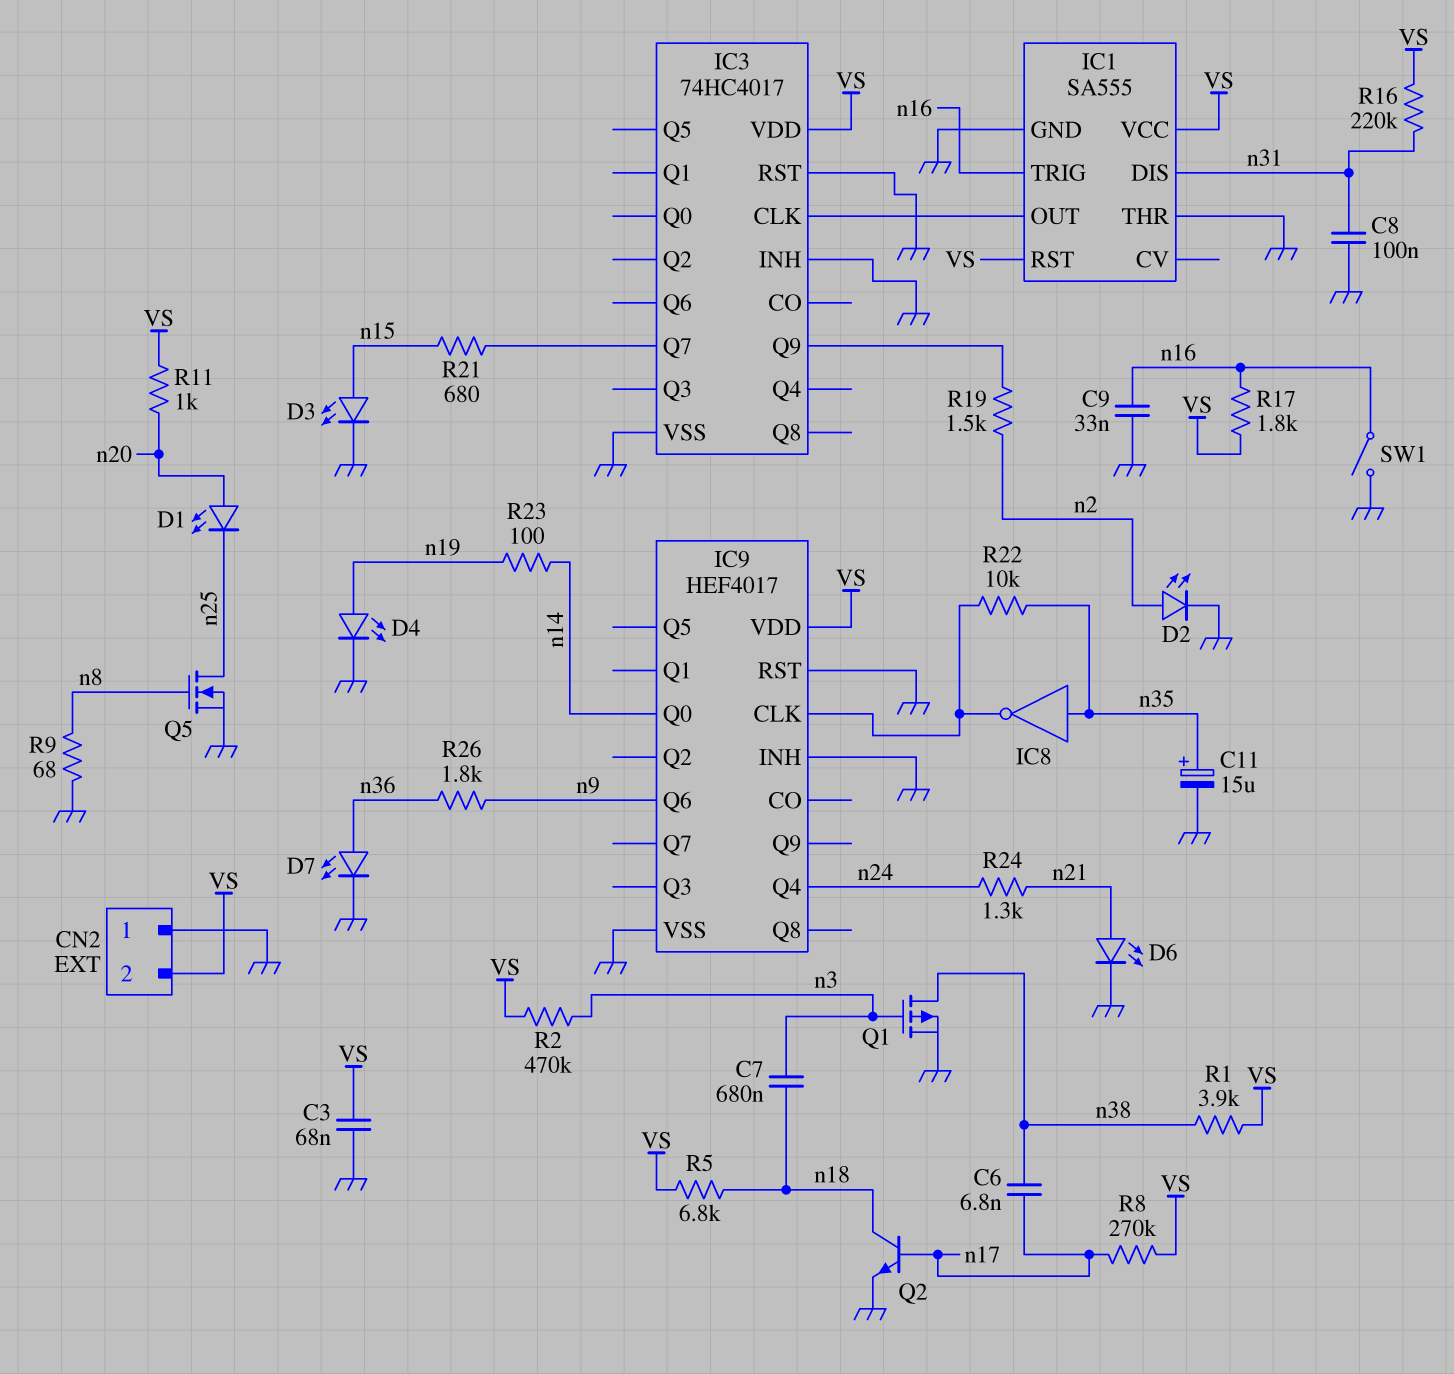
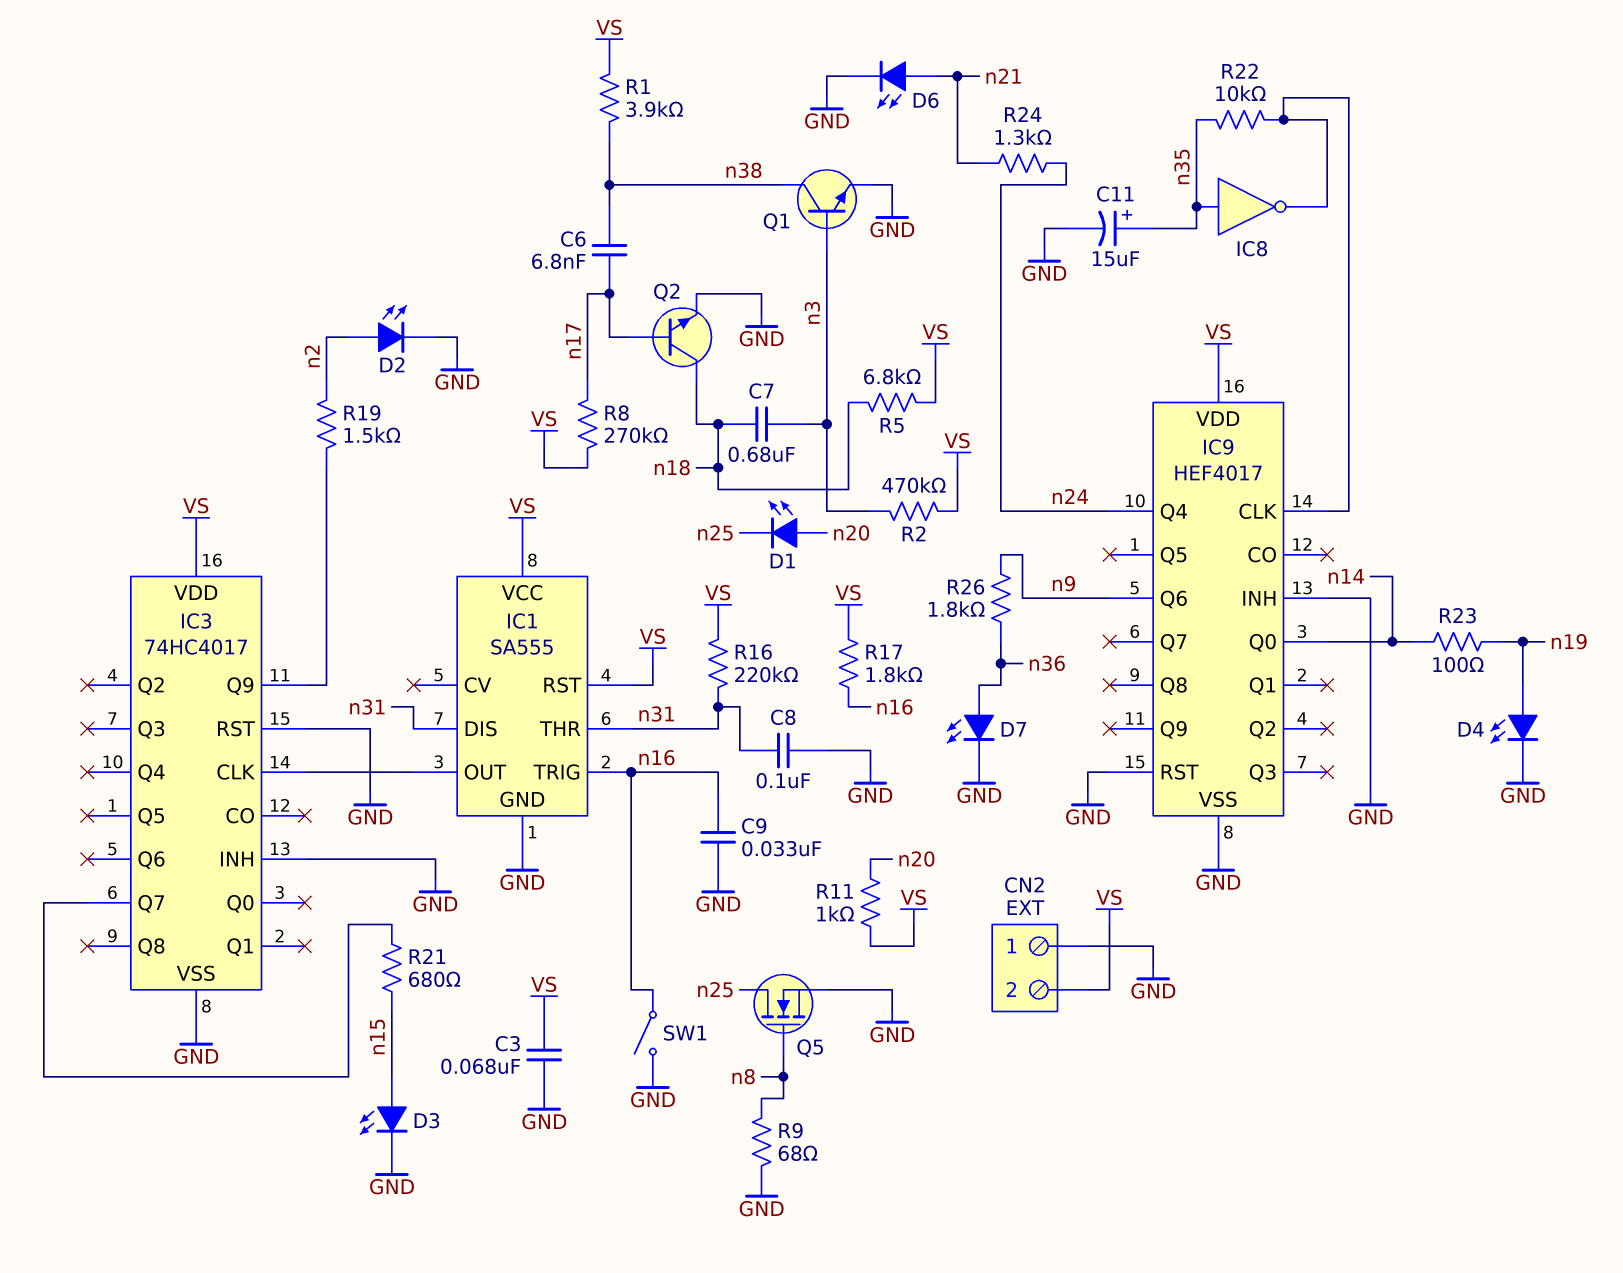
IC1 pin THR: GND -> n31
Q1: PMOS (G n3, D n38, S GND) -> NPN (B n3, C n38, E GND)

